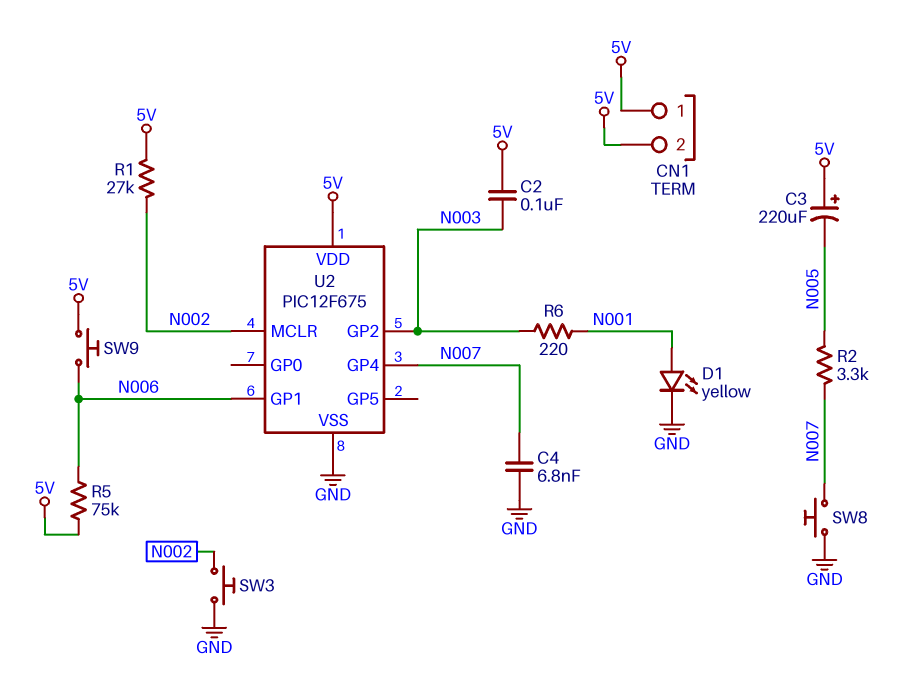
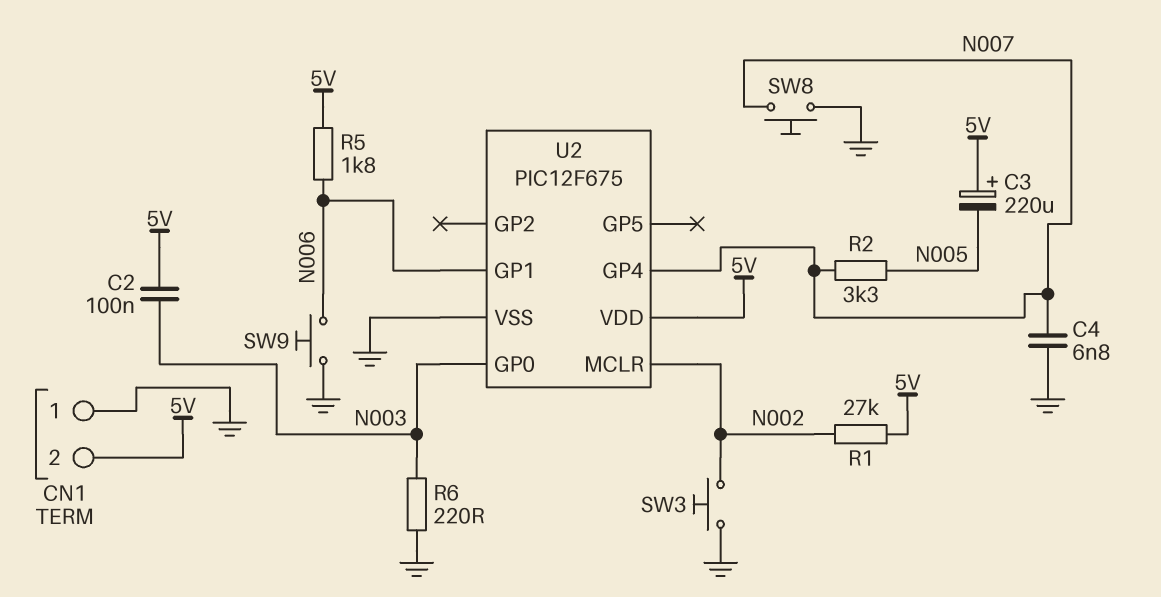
CN1 pin 1: 5V -> GND
D1: LED yellow (A N001, K GND) -> none
R5: 75k (5V, N006) -> 1.8k (5V, N006)
R6: 220 (N001, N003) -> 220 (GND, N003)
SW9: button (5V, N006) -> button (GND, N006)
U2 pin GP0: none -> N003
U2 pin GP2: N003 -> none

